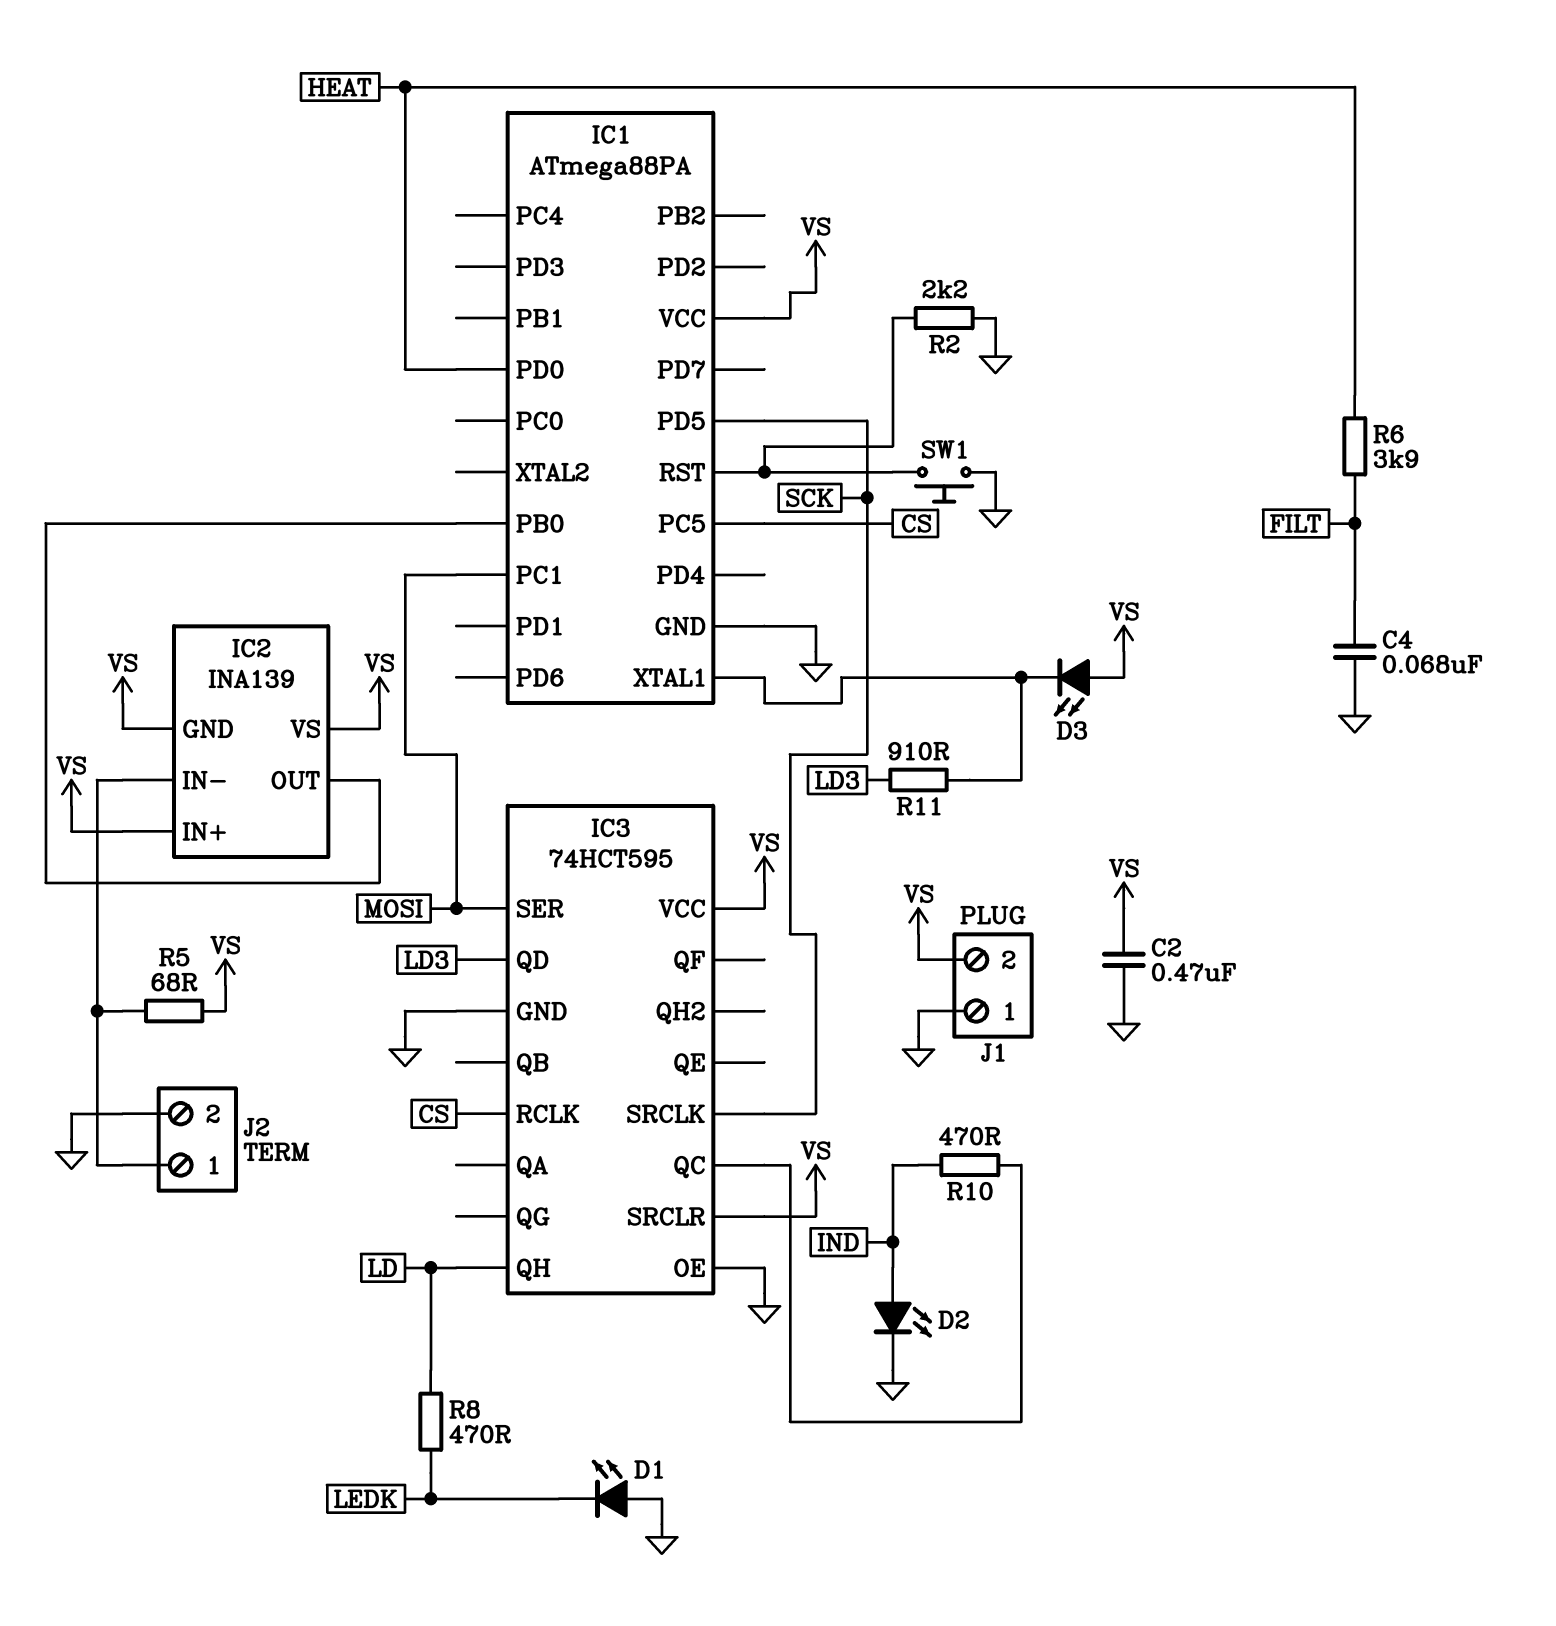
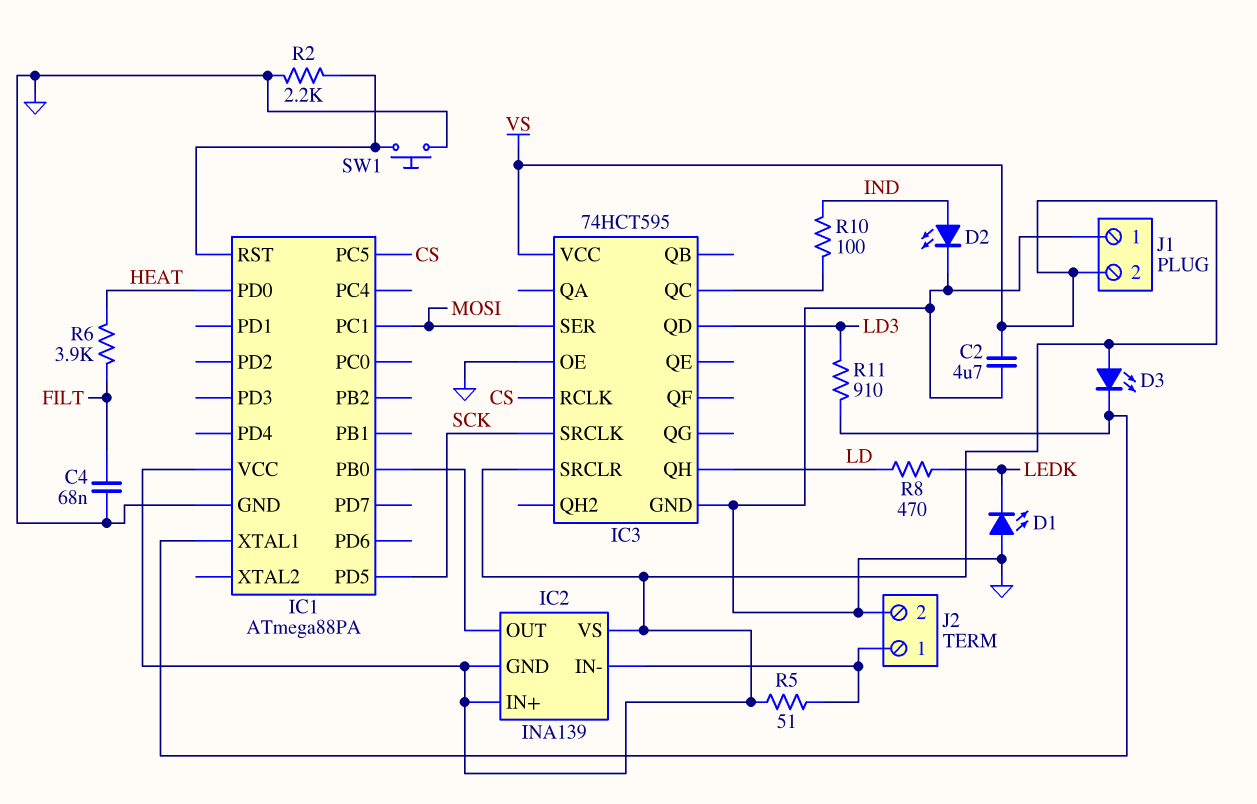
C2: 470nF (GND, VS) -> 4.7uF (GND, VS)
R5: 68 (IC2/IN-, VS) -> 51 (IC2/IN-, VS)
R10: 470 (IC3/QC, IND) -> 100 (IC3/QC, IND)

